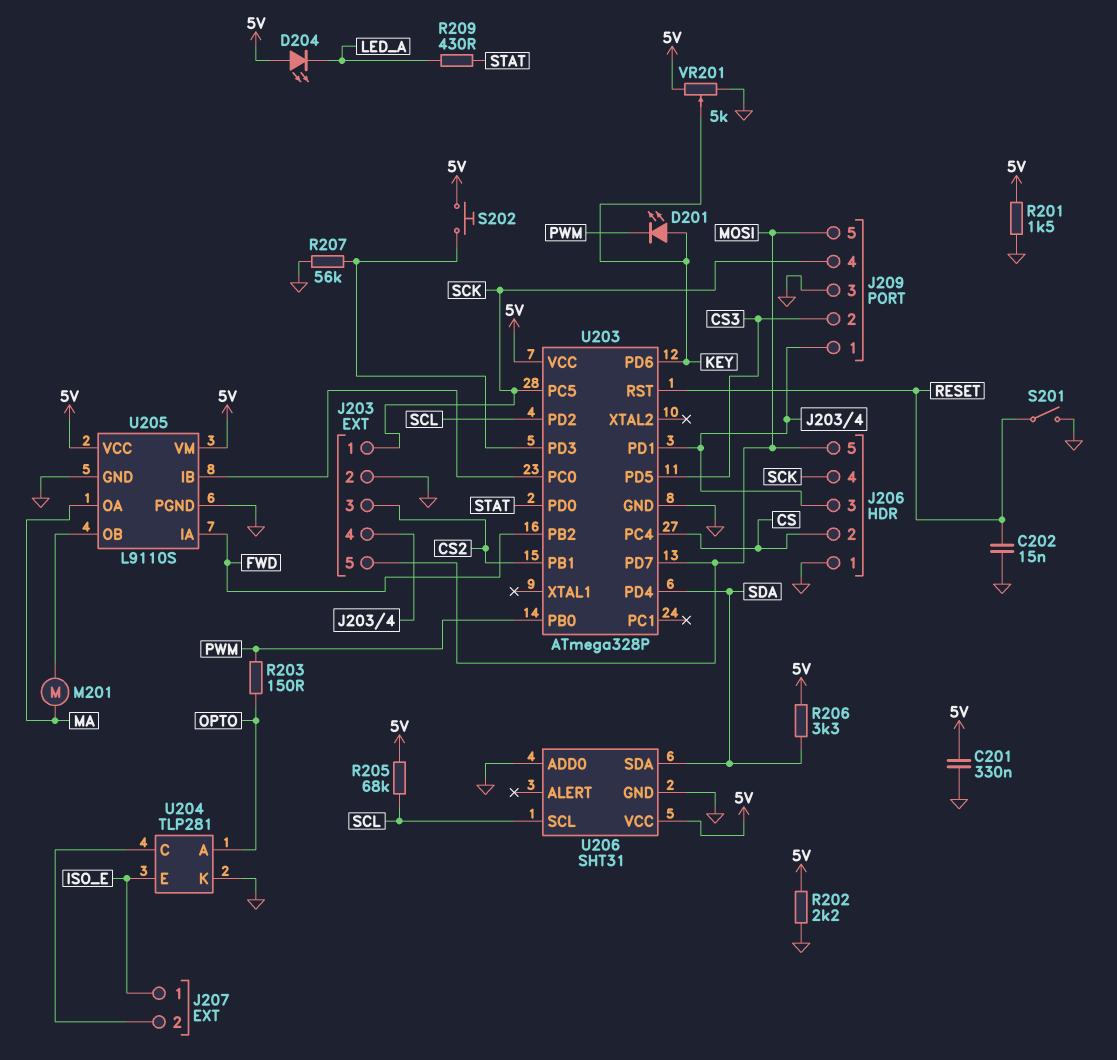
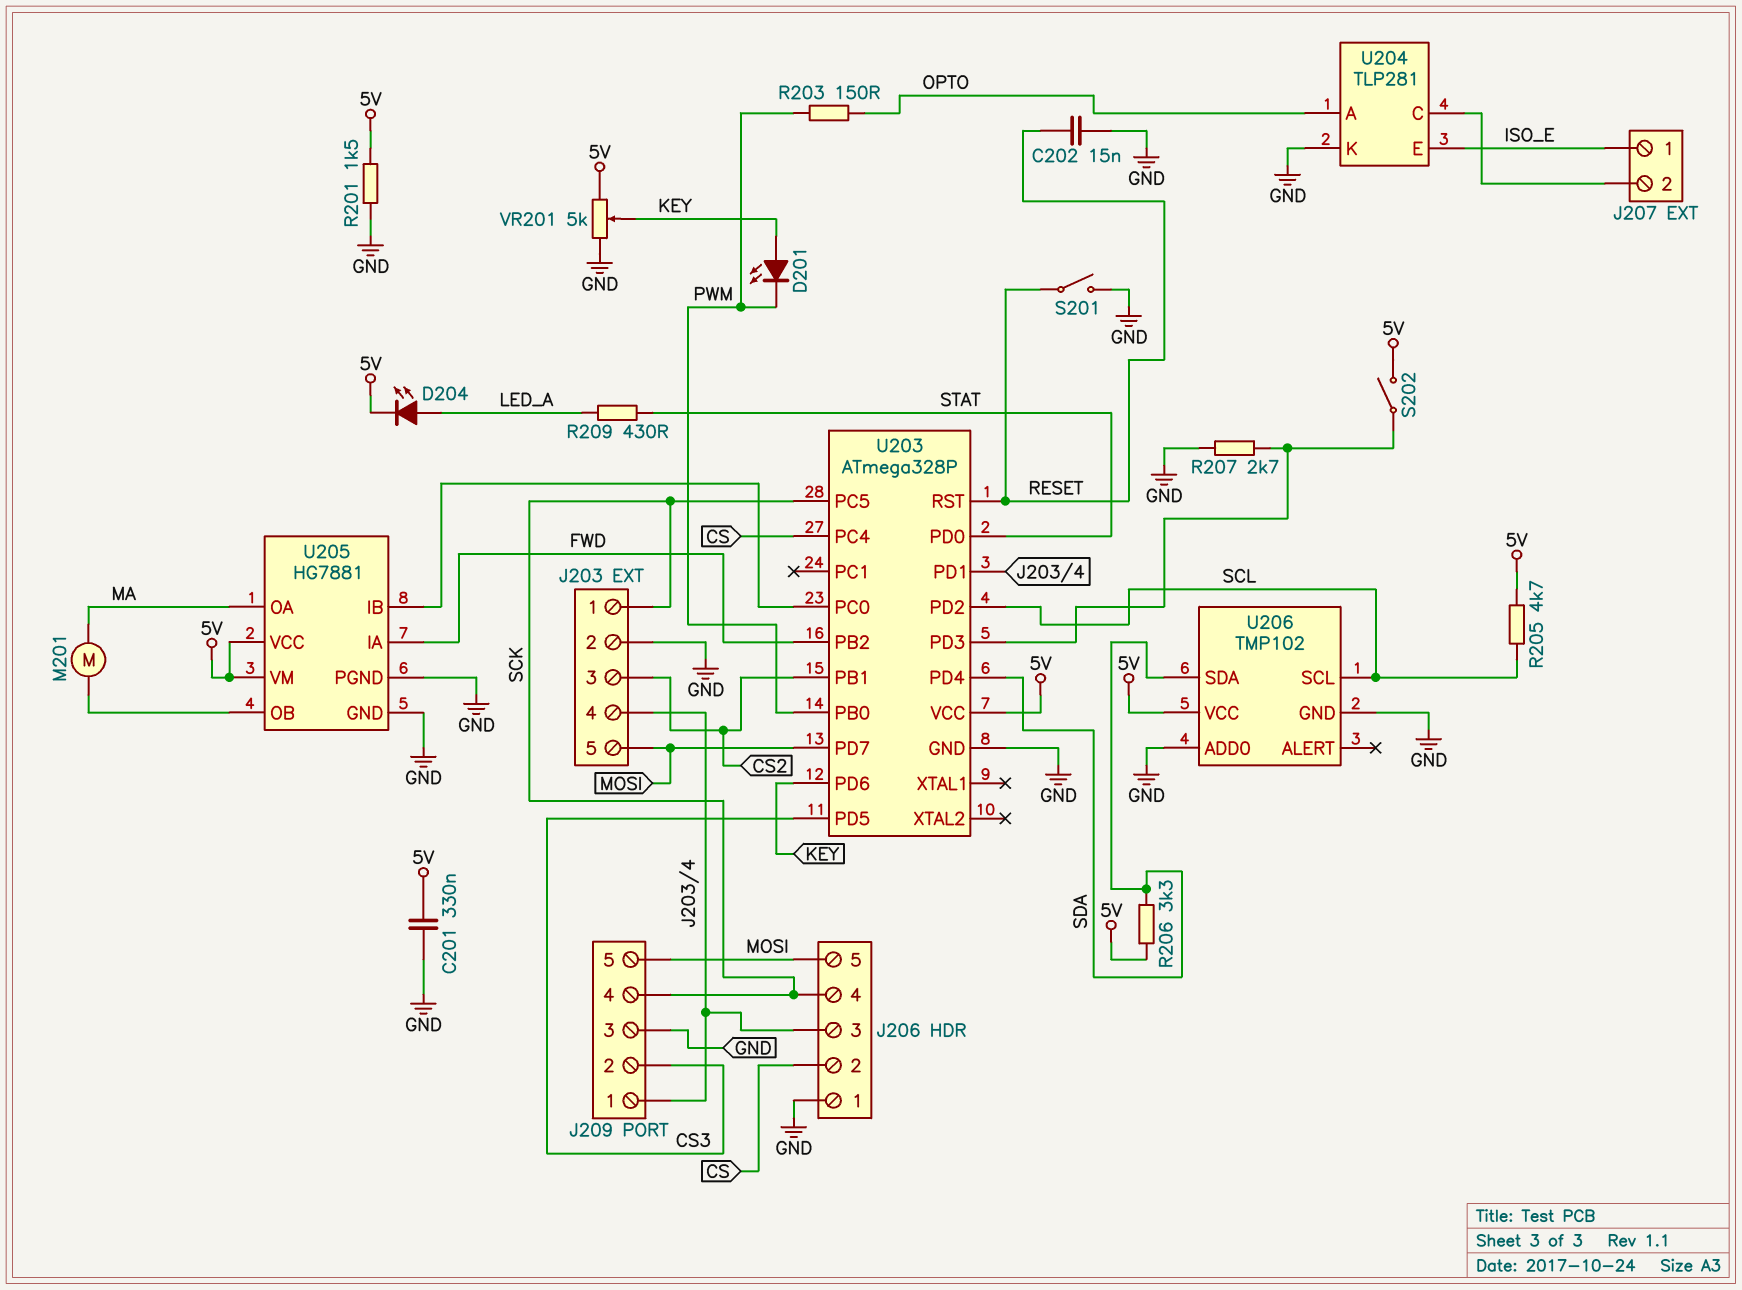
D204: LED (A 5V, K LED_A) -> LED (A LED_A, K 5V)
R202: 2.2k (5V, GND) -> none
R205: 68k (5V, SCL) -> 4.7k (5V, SCL)
R207: 56k (GND, U203/PD3) -> 2.7k (GND, U203/PD3)
S202: button (5V, U203/PD3) -> switch (5V, U203/PD3)
U205: L9110S -> HG7881
U206: SHT31 -> TMP102

